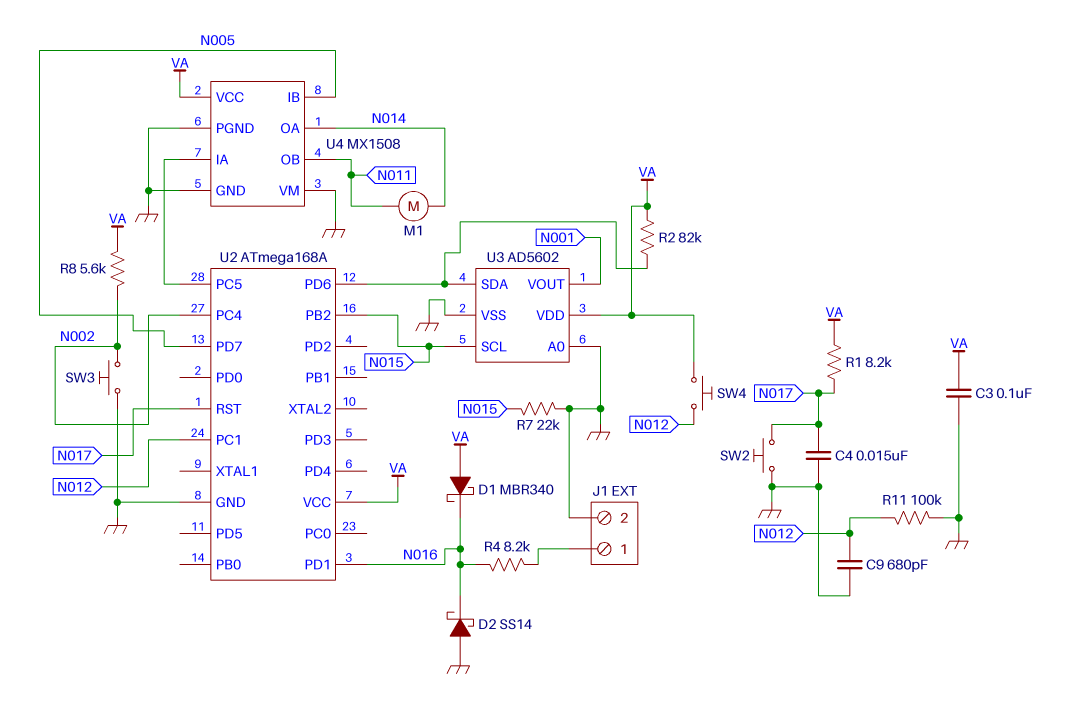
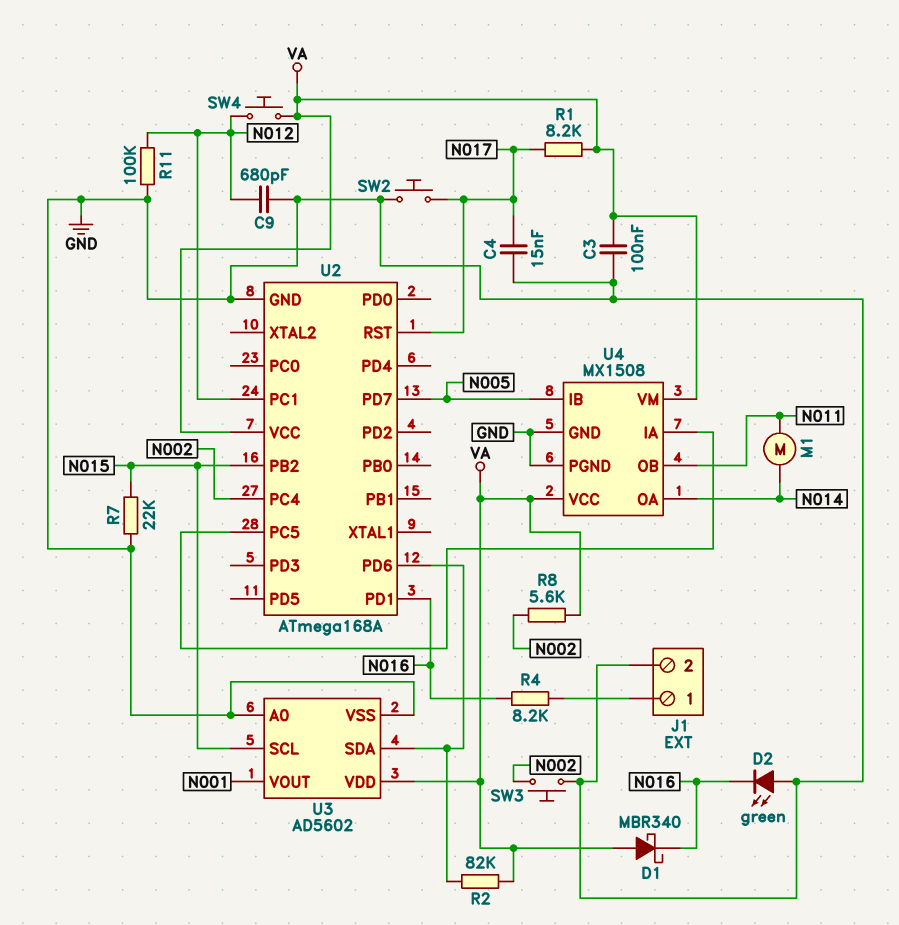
D2: schottky SS14 (A GND, K N016) -> LED green (A GND, K N016)
U4 pin VM: GND -> VA

